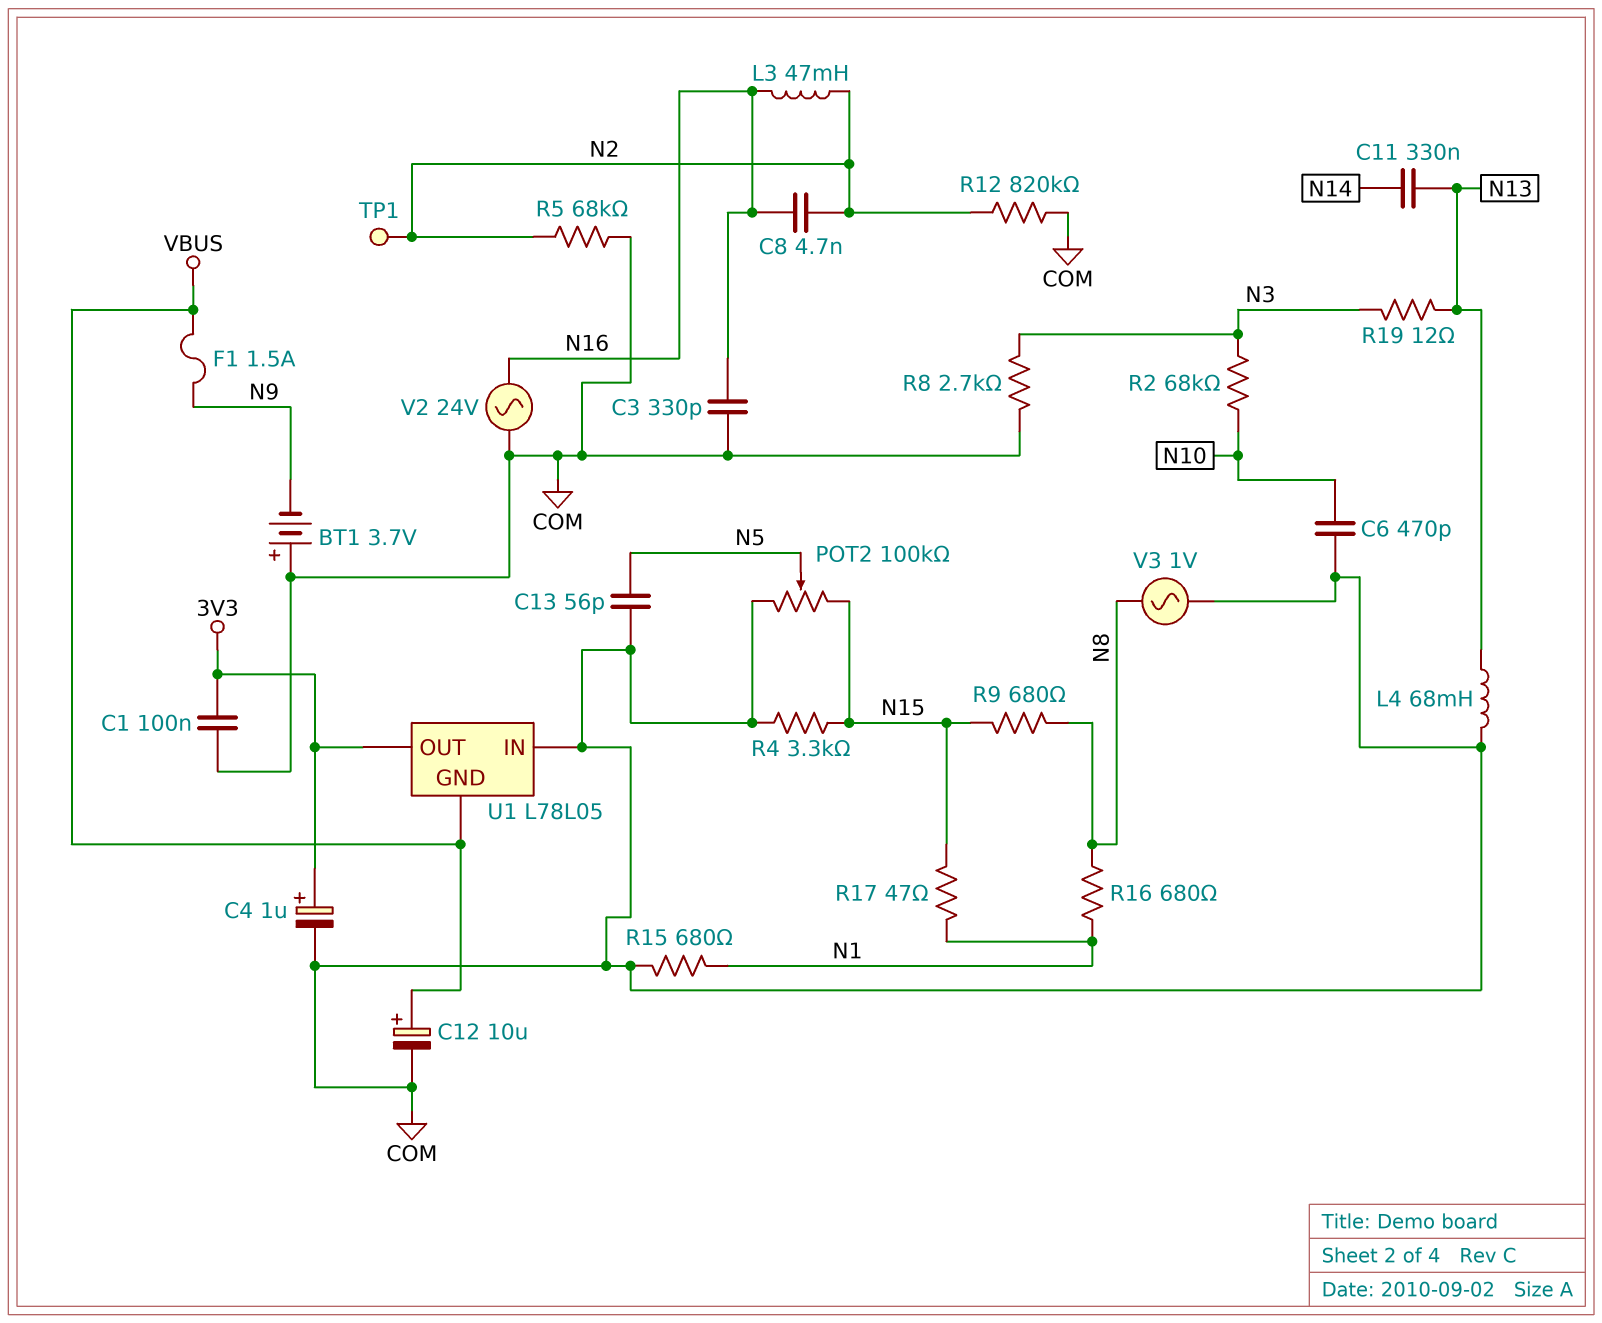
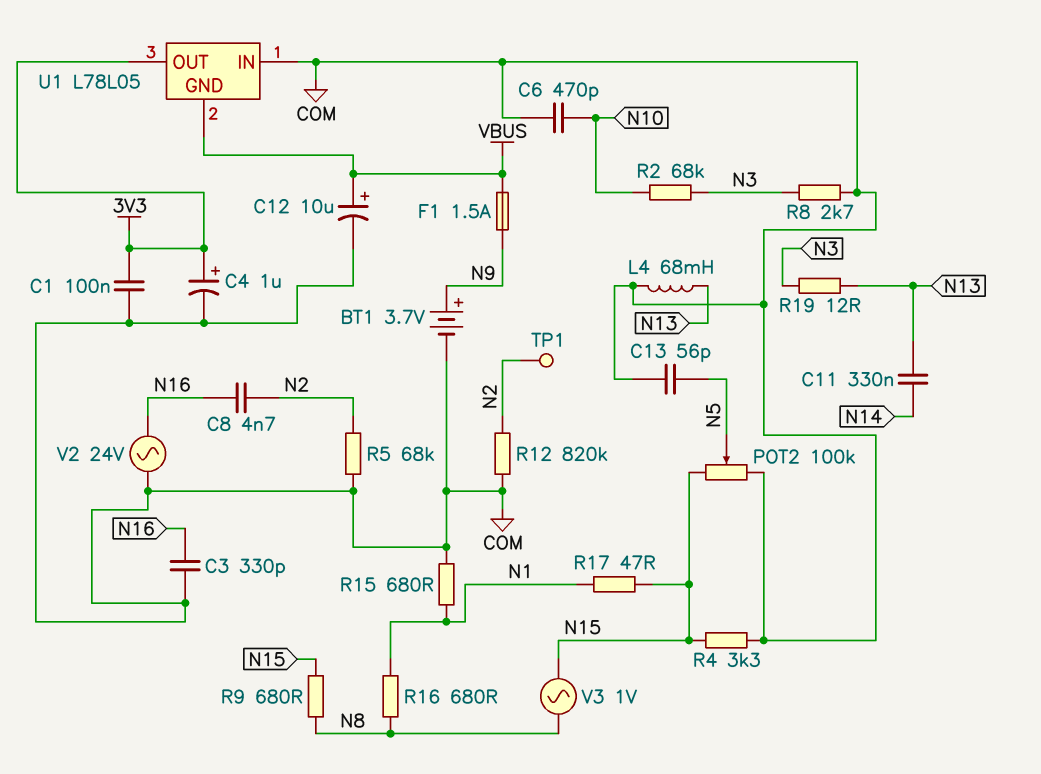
BT1: 3.7V (plus COM, minus N9) -> 3.7V (plus N9, minus COM)
L3: 47mH (N2, N16) -> none
V3: AC 1V (COM, N8) -> AC 1V (N8, N15)

